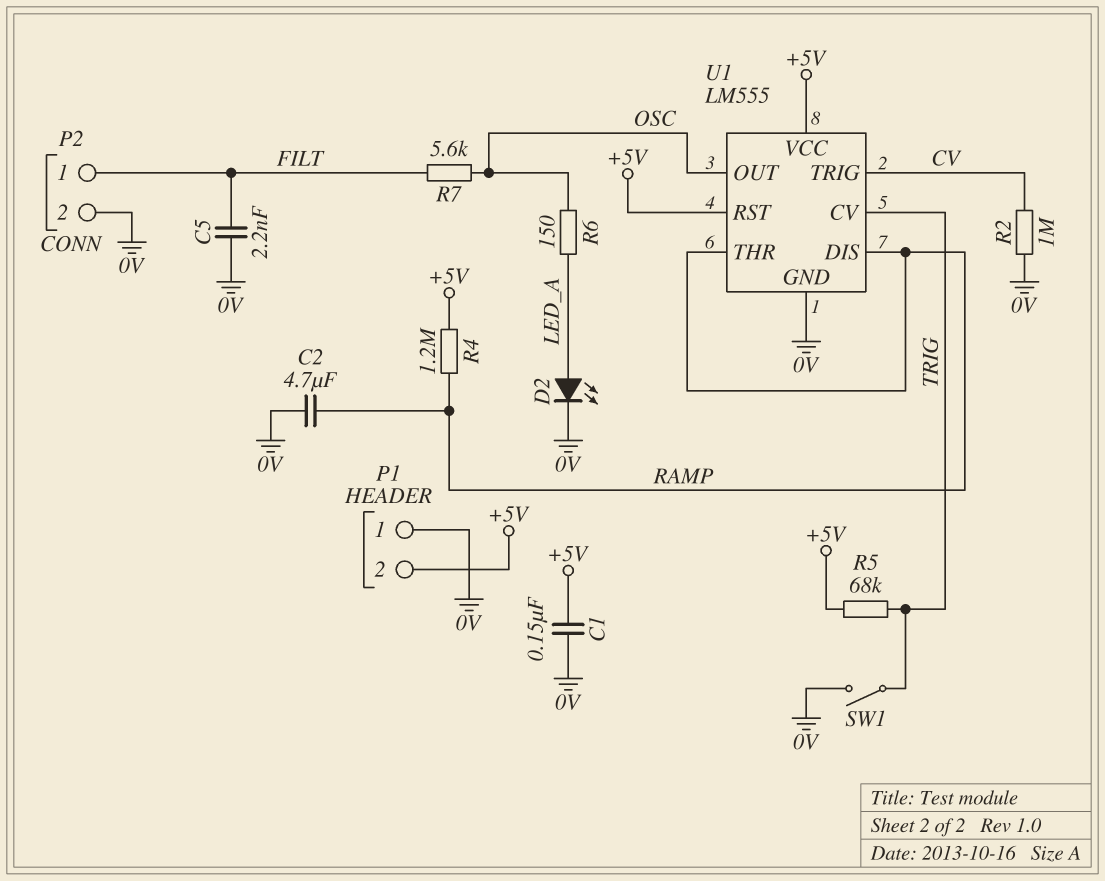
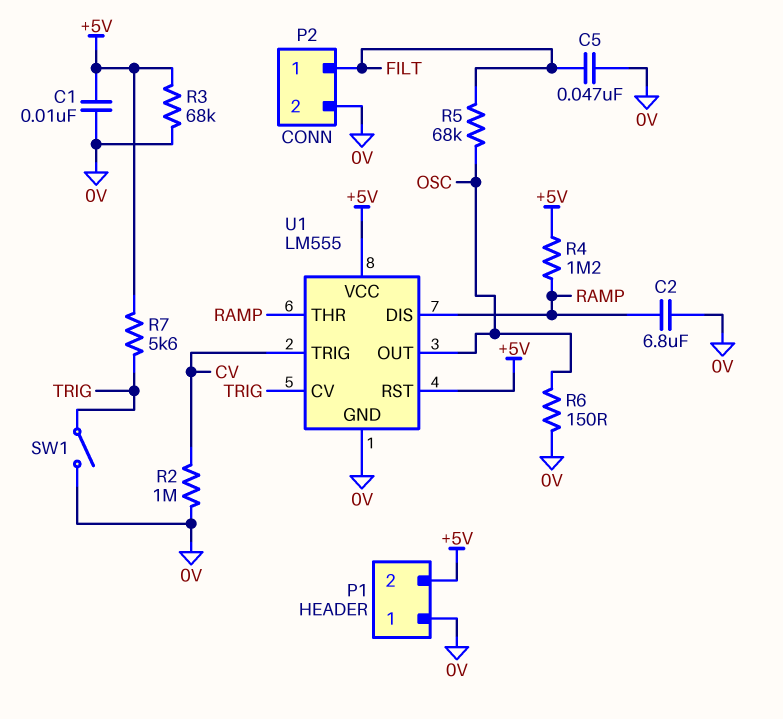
C1: 150nF (+5V, 0V) -> 10nF (+5V, 0V)
C2: 4.7uF (0V, RAMP) -> 6.8uF (0V, RAMP)
C5: 2.2nF (0V, FILT) -> 47nF (0V, FILT)
D2: LED (A LED_A, K 0V) -> none
R3: none -> 68k (+5V, 0V)
R5: 68k (+5V, TRIG) -> 68k (FILT, OSC)
R6: 150 (LED_A, OSC) -> 150 (0V, OSC)
R7: 5.6k (FILT, OSC) -> 5.6k (+5V, TRIG)

